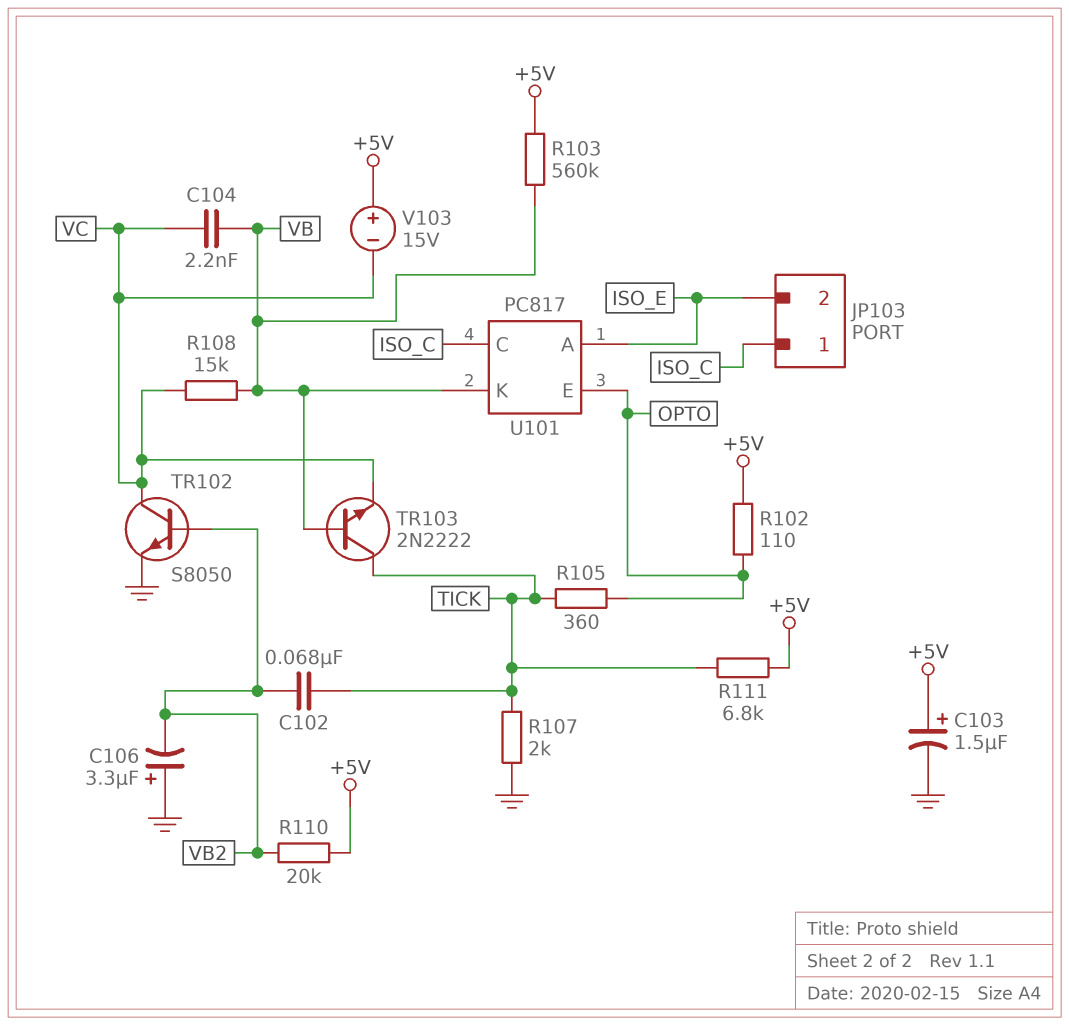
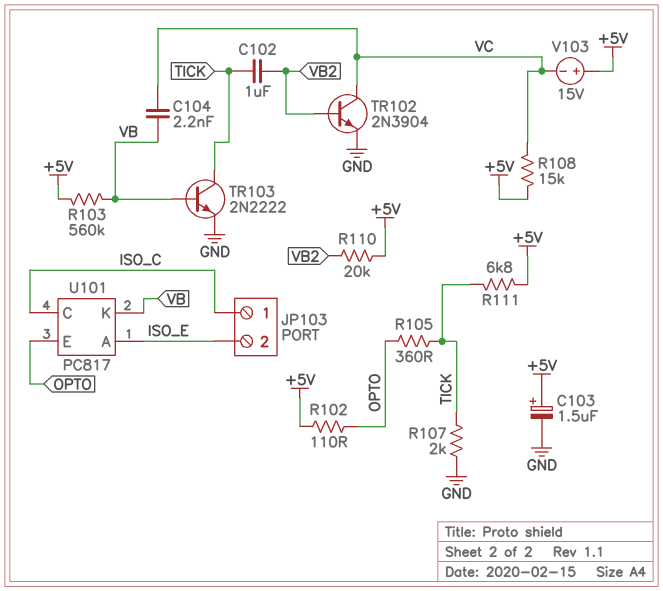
C102: 68nF (TICK, VB2) -> 1uF (TICK, VB2)
C106: 3.3uF (plus GND, minus VB2) -> none
R108: 15k (VB, VC) -> 15k (+5V, VC)
TR102: NPN S8050 (B VB2, C VC, E GND) -> NPN 2N3904 (B VB2, C VC, E GND)
TR103: NPN 2N2222 (B VB, C TICK, E VC) -> NPN 2N2222 (B VB, C TICK, E GND)

